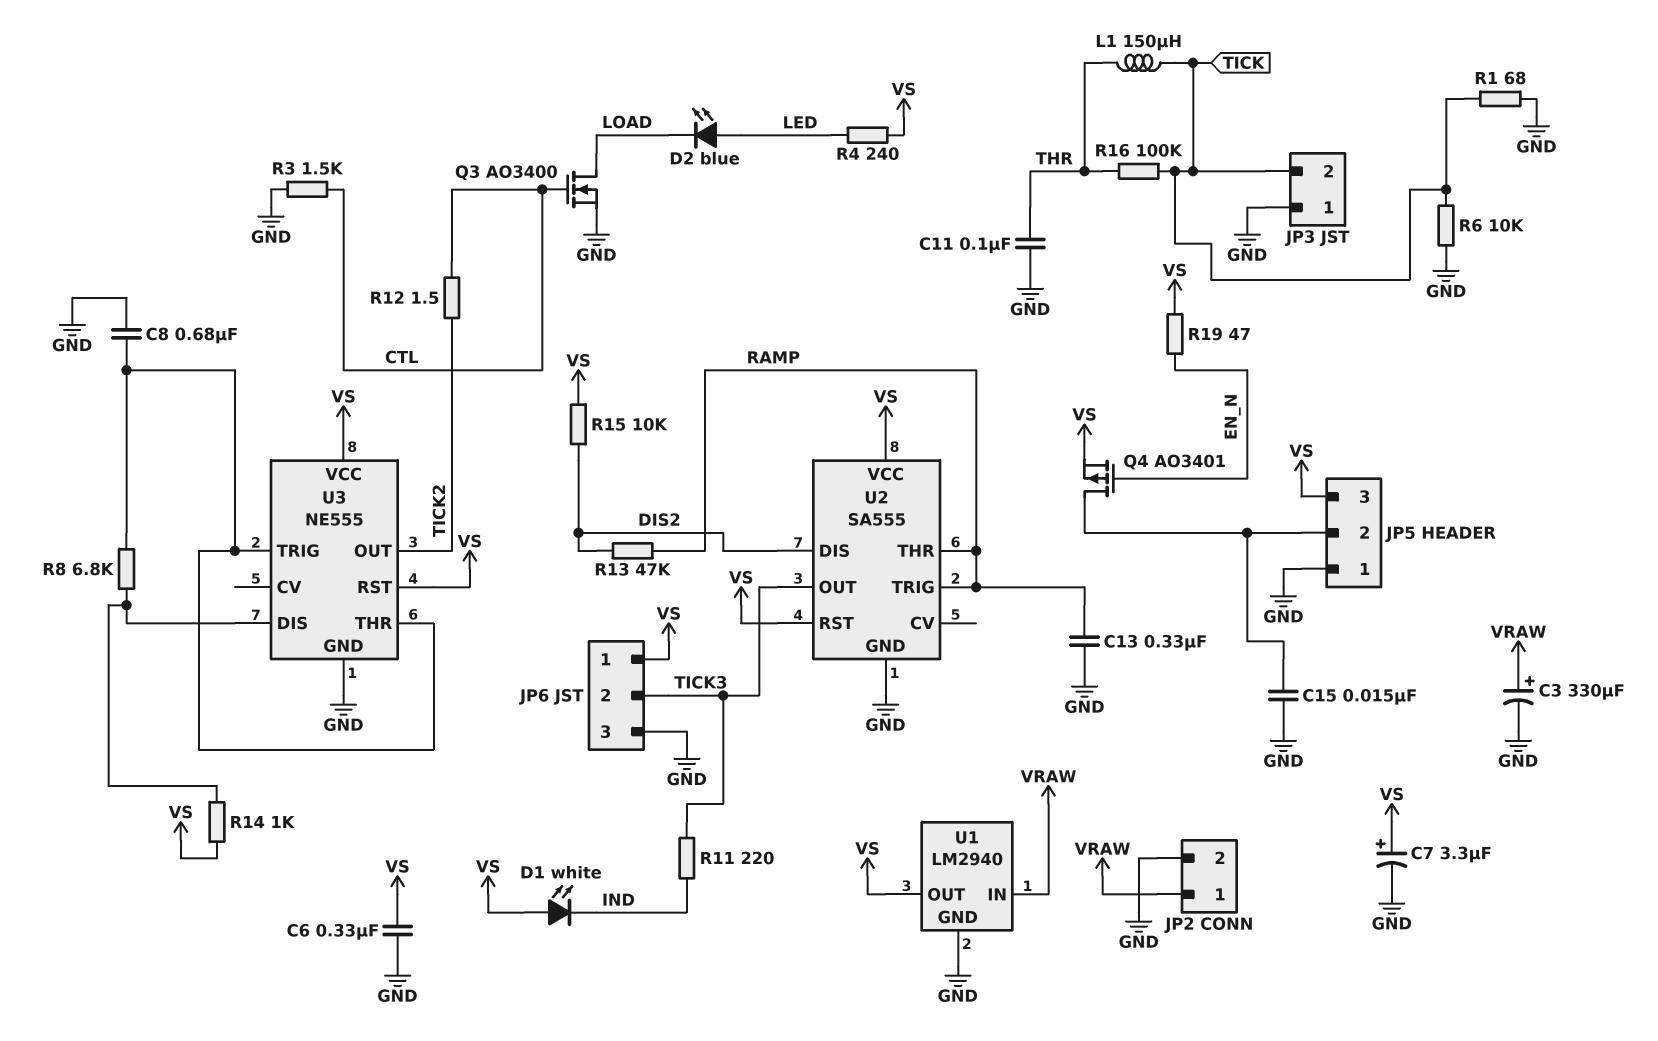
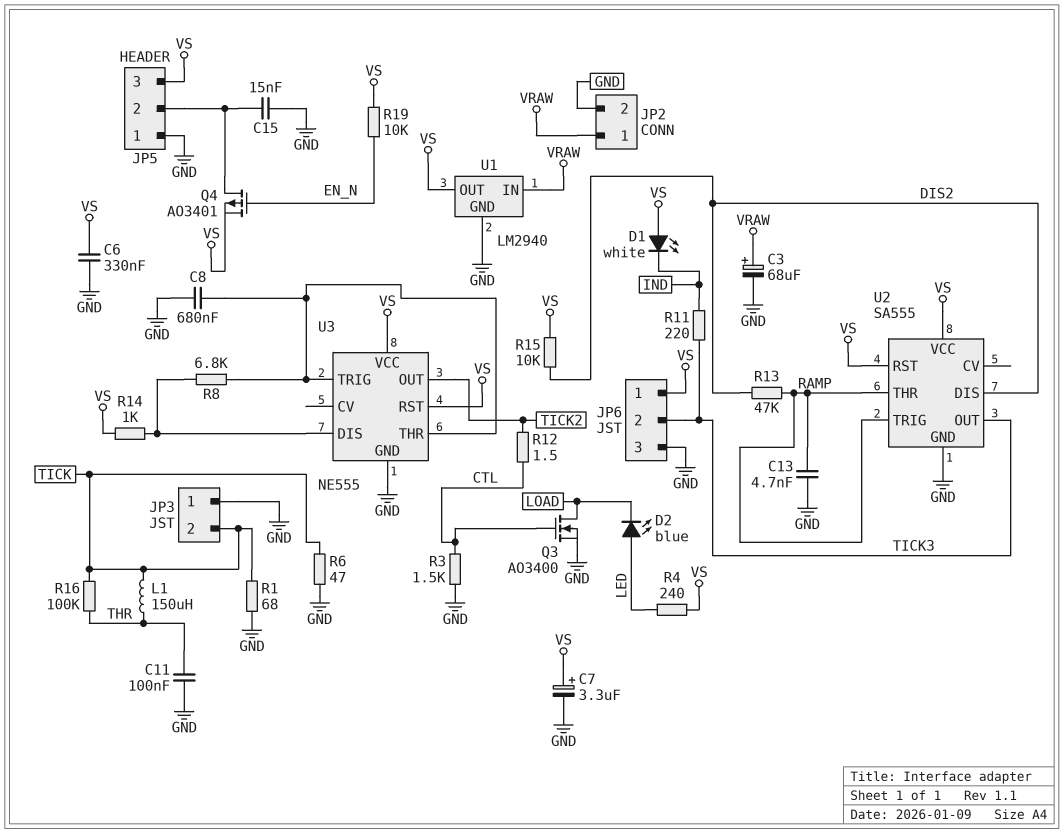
C3: 330uF (plus VRAW, minus GND) -> 68uF (plus VRAW, minus GND)
C13: 330nF (GND, RAMP) -> 4.7nF (GND, RAMP)
R6: 10k (GND, TICK) -> 47 (GND, TICK)
R19: 47 (EN_N, VS) -> 10k (EN_N, VS)

